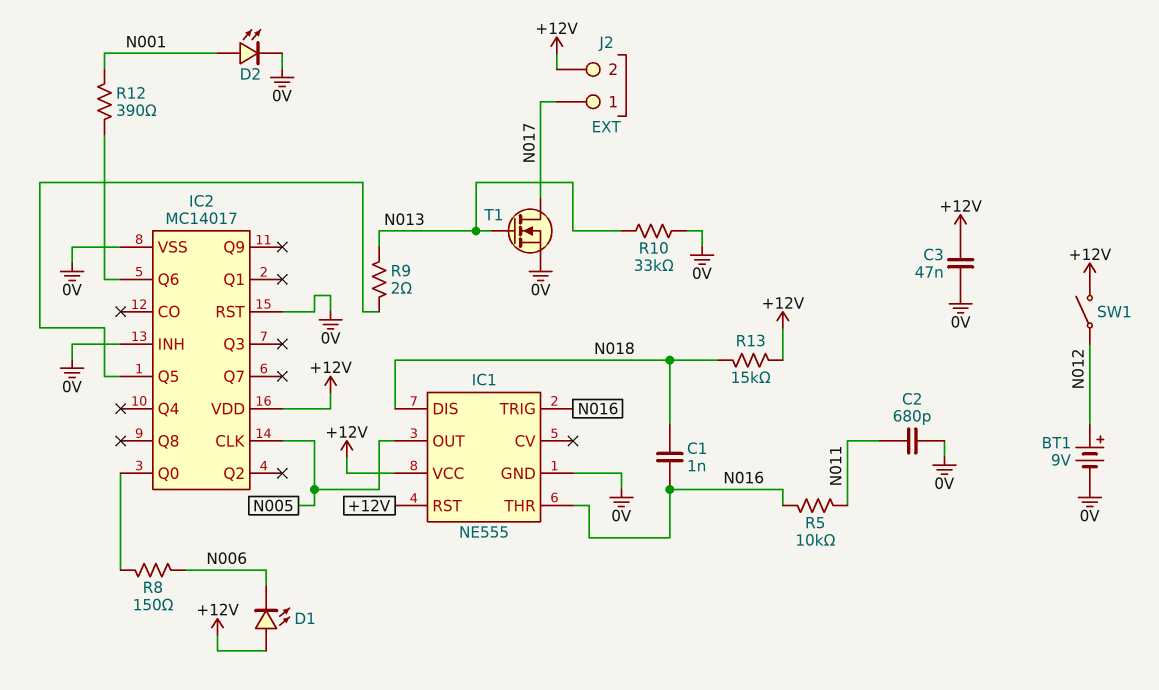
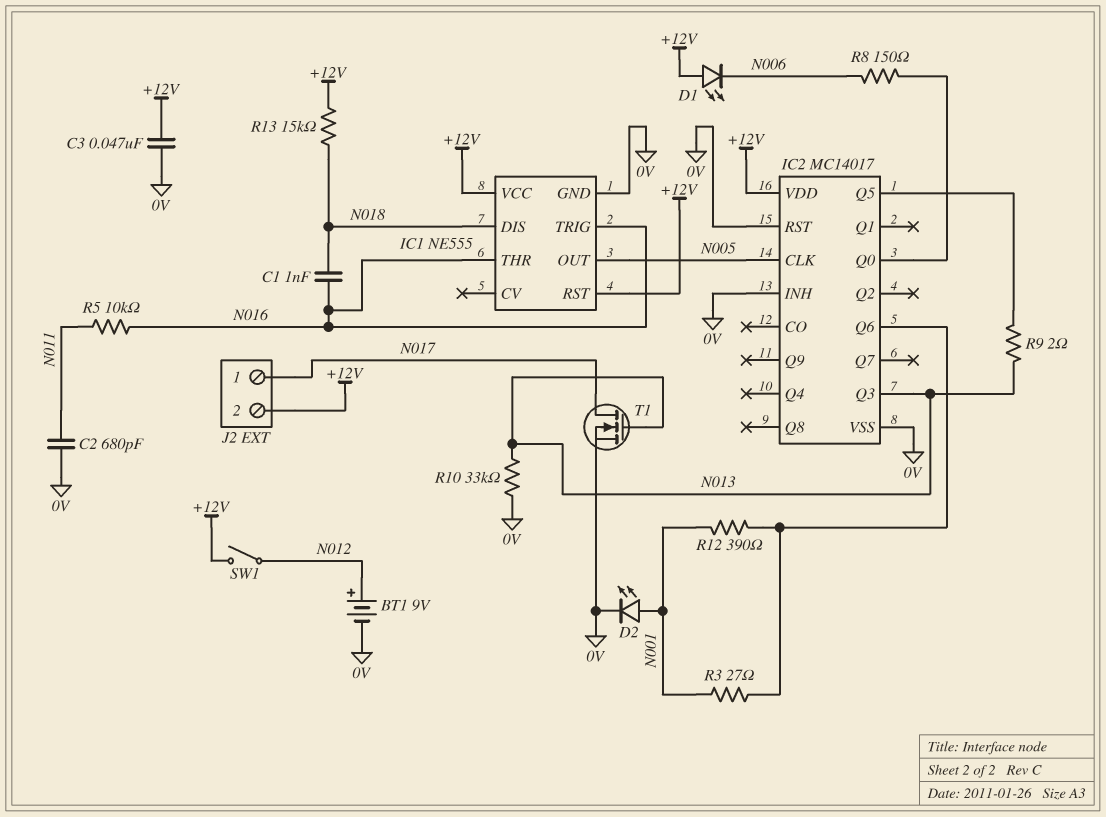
IC2 pin Q3: none -> N013
R3: none -> 27 (IC2/Q6, N001)

